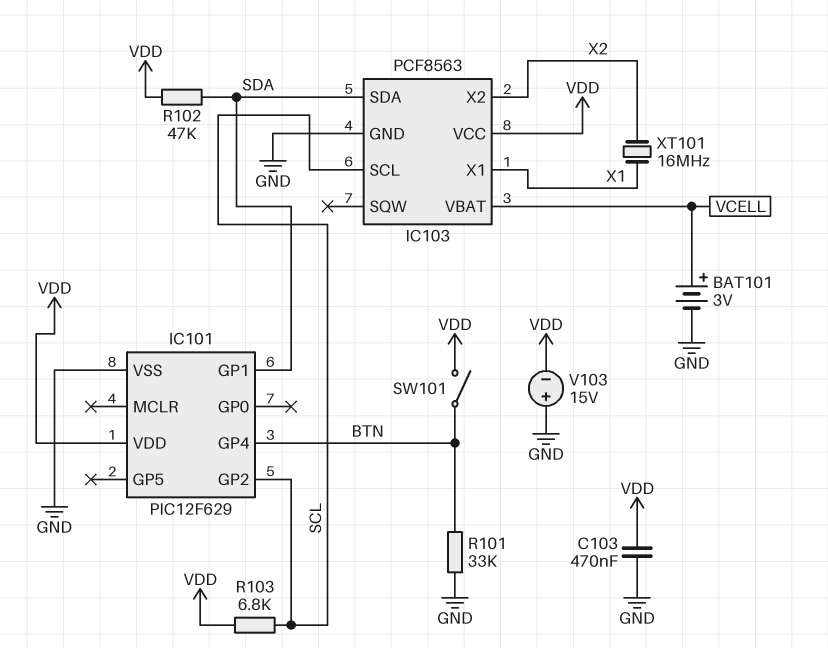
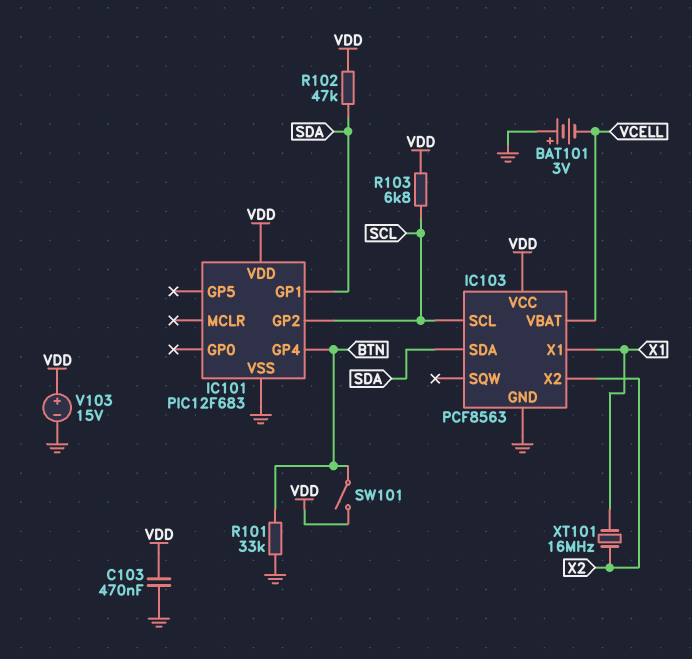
BAT101: 3V (plus VCELL, minus GND) -> 3V (plus GND, minus VCELL)
IC101: PIC12F629 -> PIC12F683
V103: 15V (plus GND, minus VDD) -> 15V (plus VDD, minus GND)

